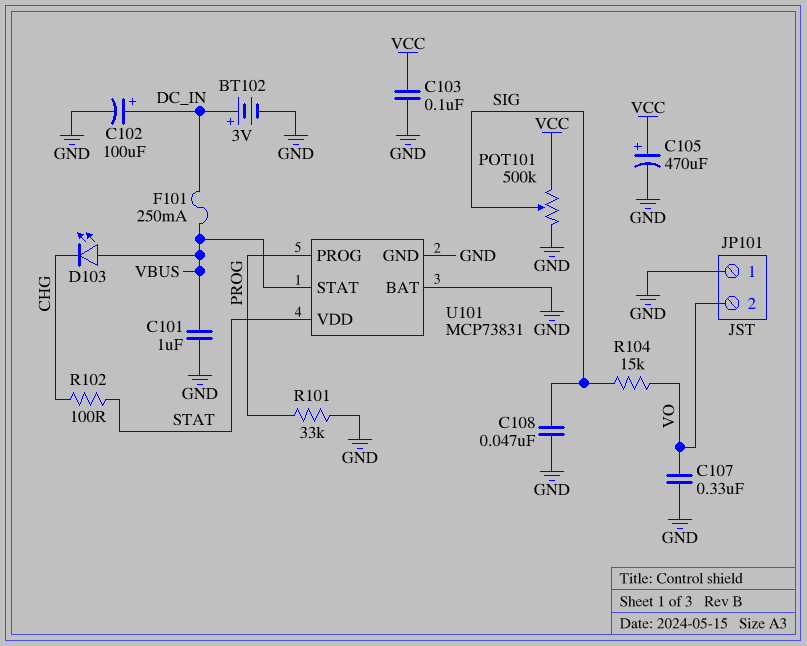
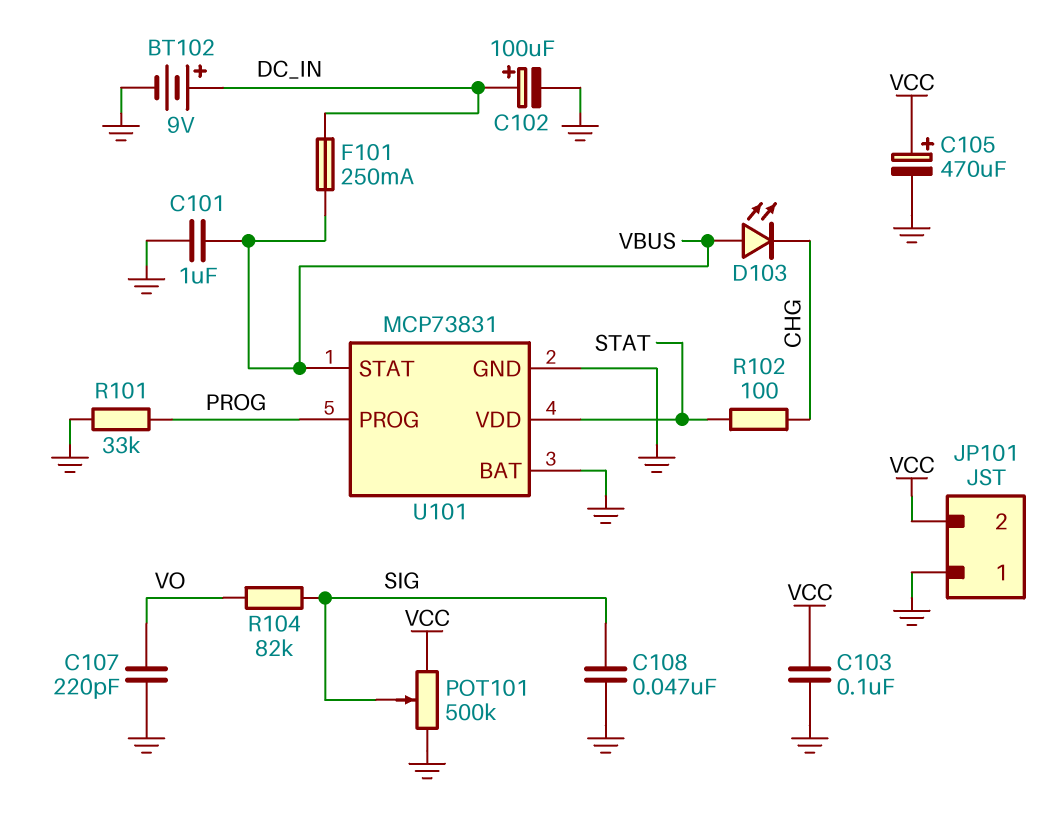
BT102: 3V (plus DC_IN, minus GND) -> 9V (plus DC_IN, minus GND)
C107: 330nF (GND, VO) -> 220pF (GND, VO)
JP101 pin 2: VO -> VCC
R104: 15k (SIG, VO) -> 82k (SIG, VO)

